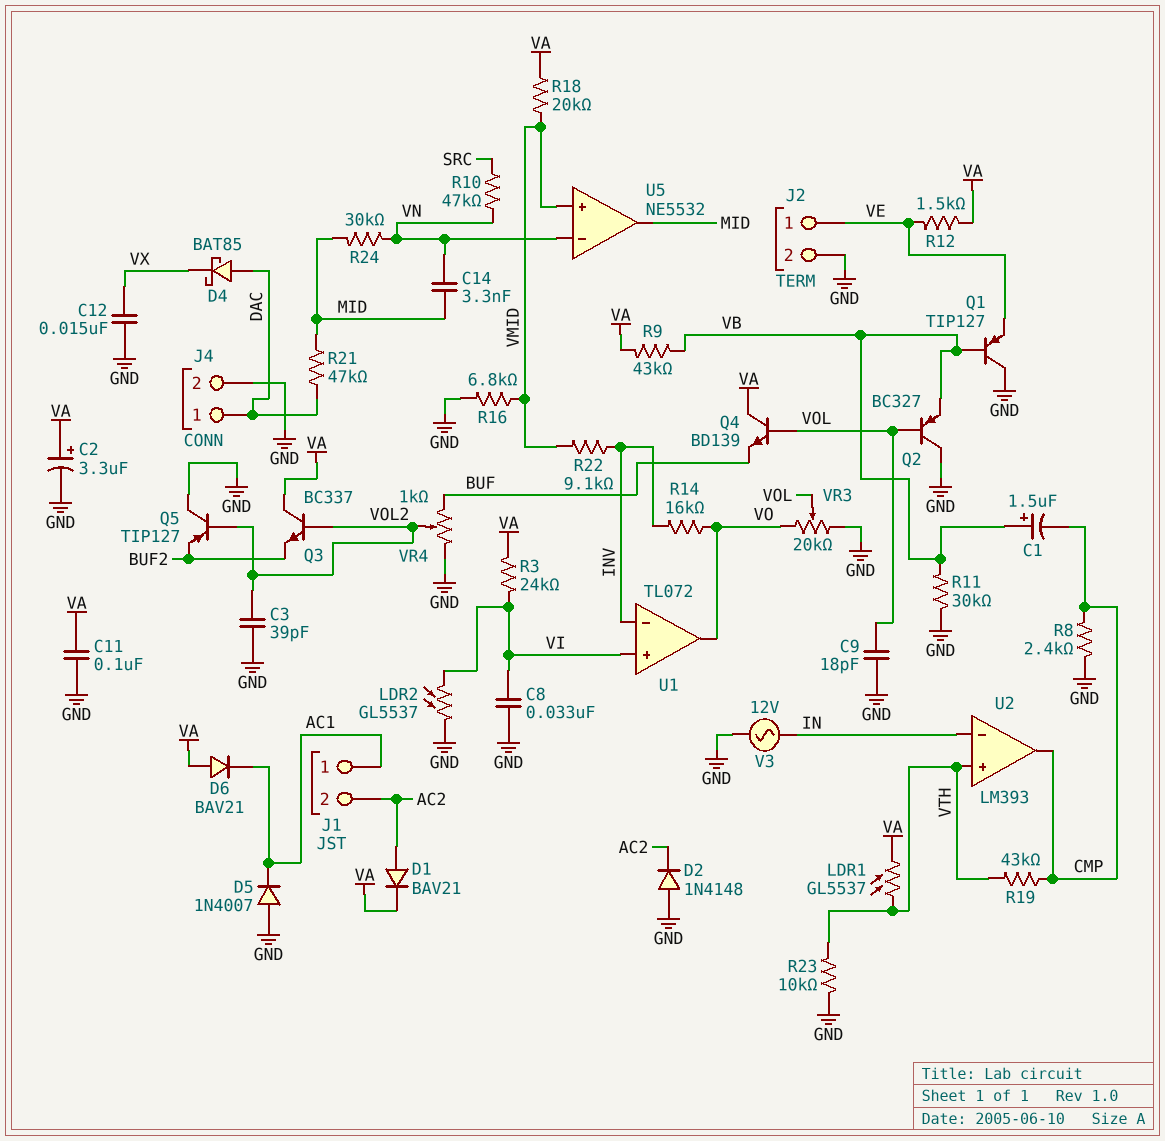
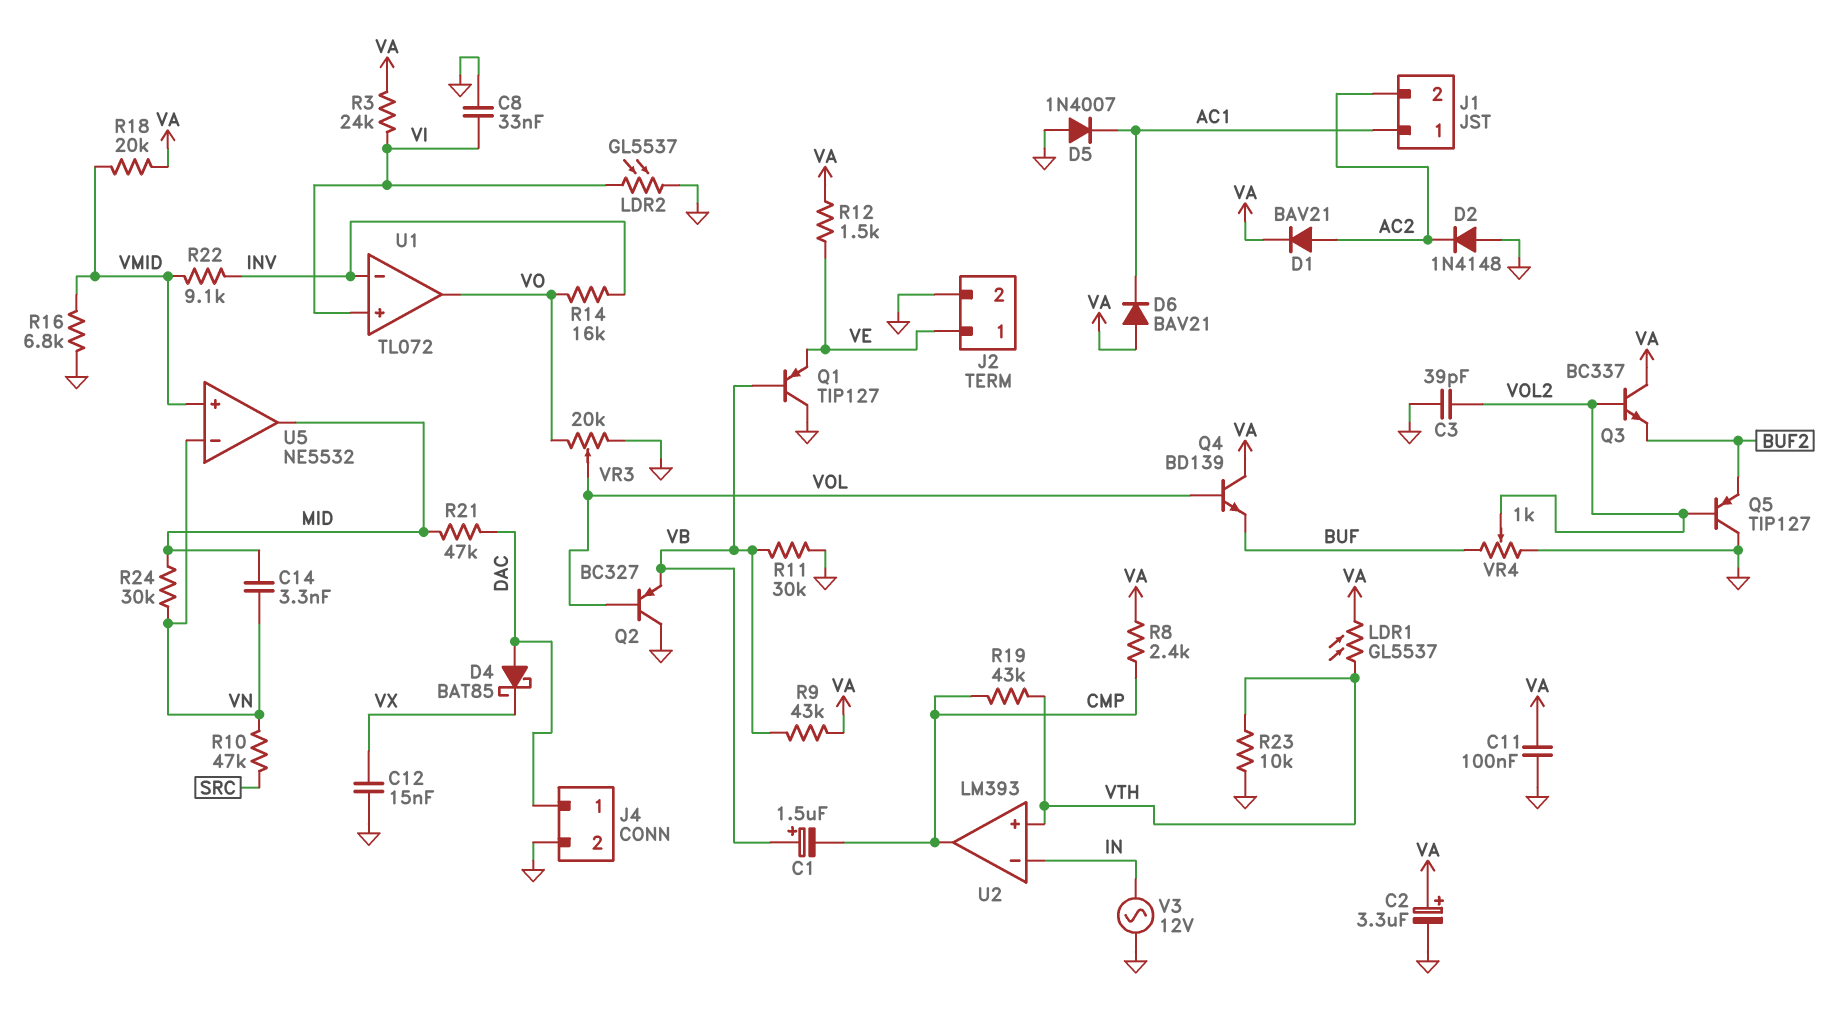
C9: 18pF (GND, VOL) -> none
R8: 2.4k (CMP, GND) -> 2.4k (CMP, VA)

